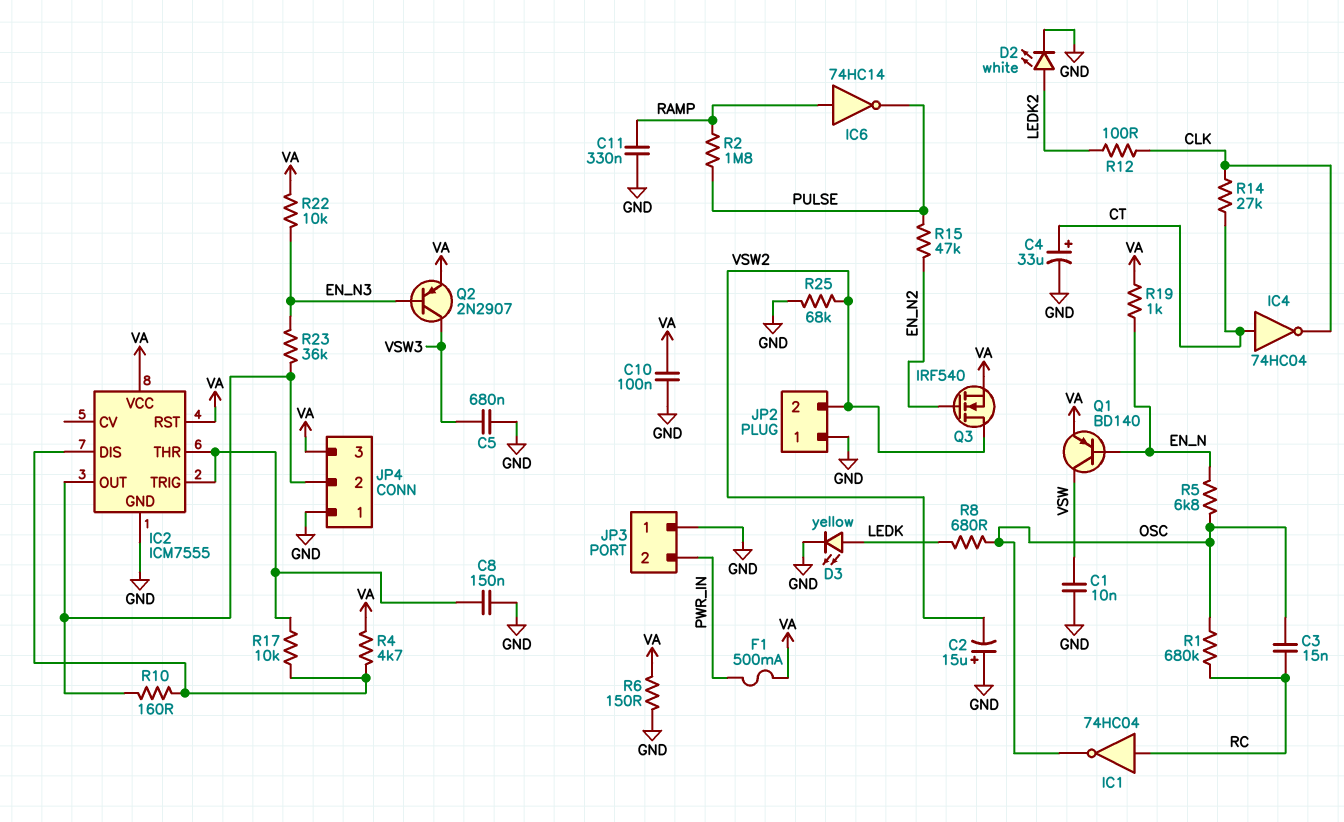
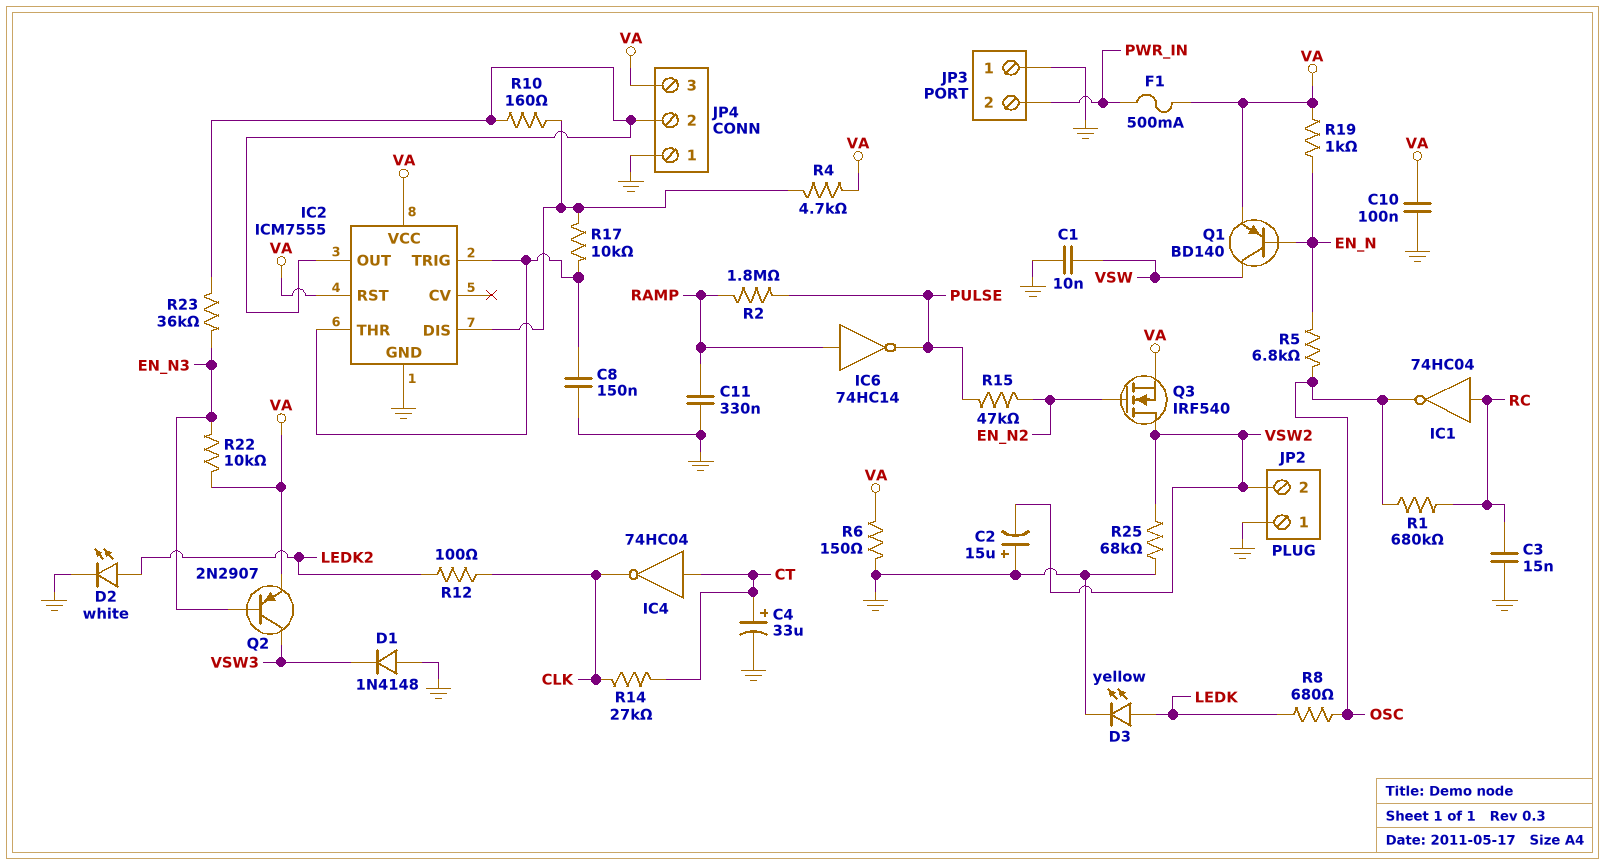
C3: 15nF (OSC, RC) -> 15nF (GND, RC)
C5: 680nF (GND, VSW3) -> none
D1: none -> diode 1N4148 (A GND, K VSW3)

